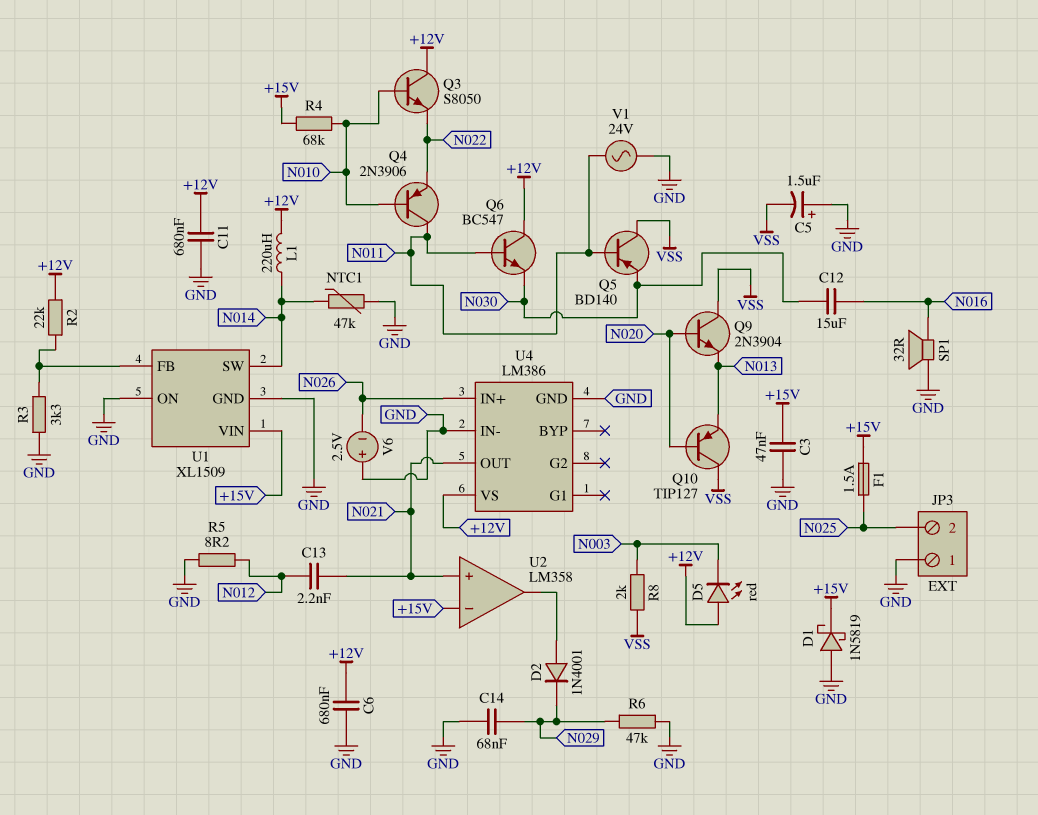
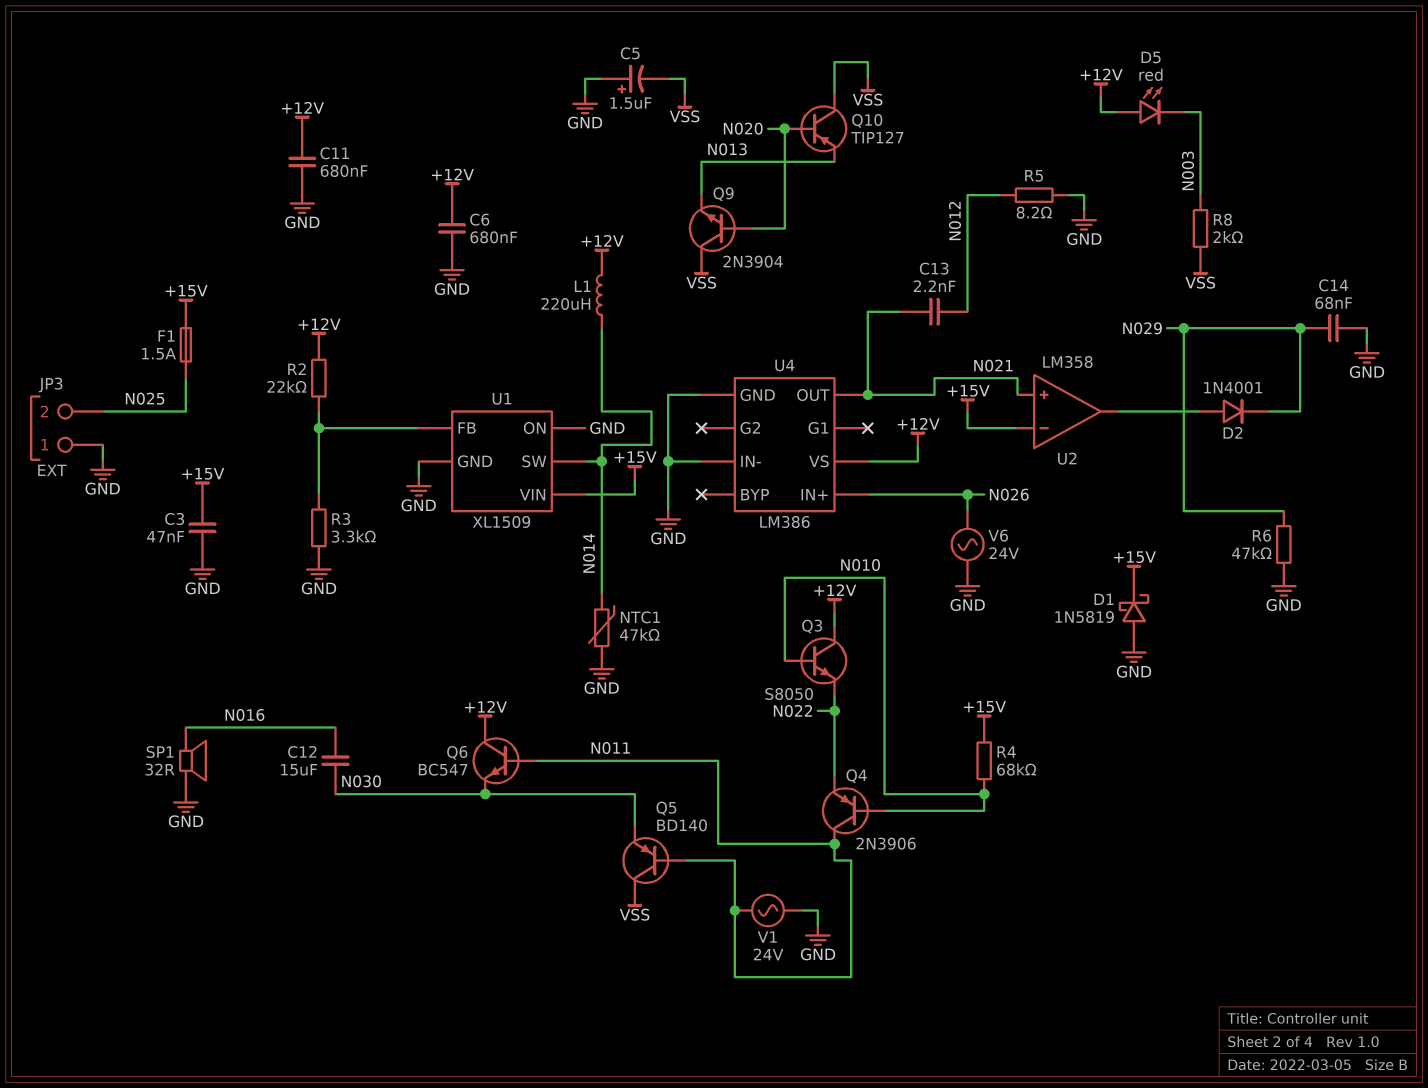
V6: 2.5V (plus GND, minus N026) -> AC 24V (GND, N026)

